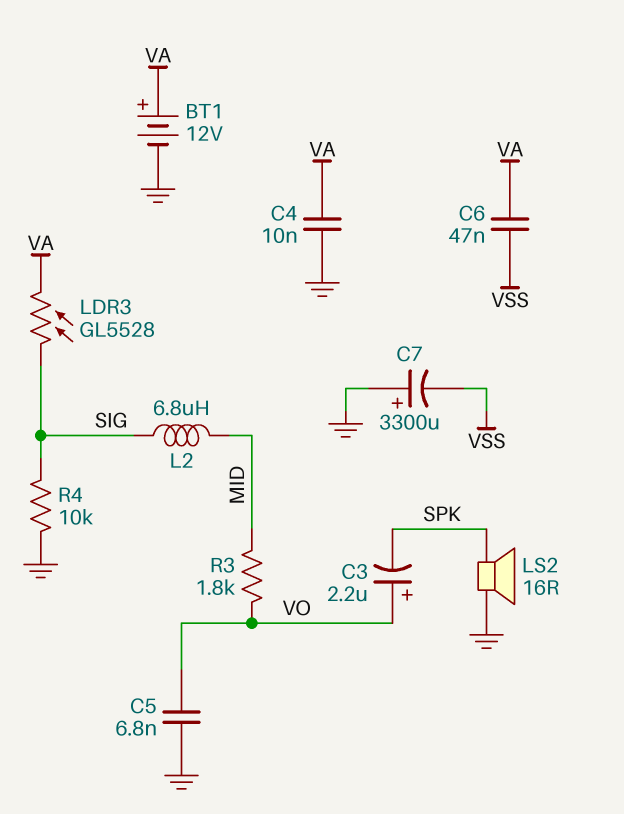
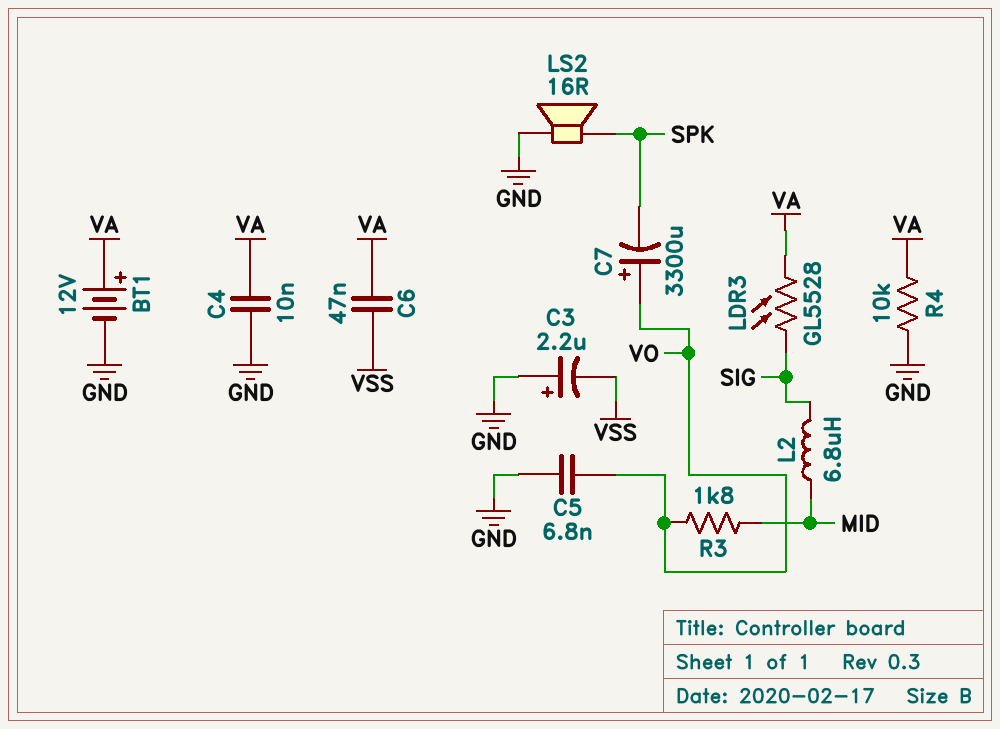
C3: 2.2uF (plus VO, minus SPK) -> 2.2uF (plus GND, minus VSS)
C7: 3300uF (plus GND, minus VSS) -> 3300uF (plus VO, minus SPK)
R4: 10k (GND, SIG) -> 10k (GND, VA)

